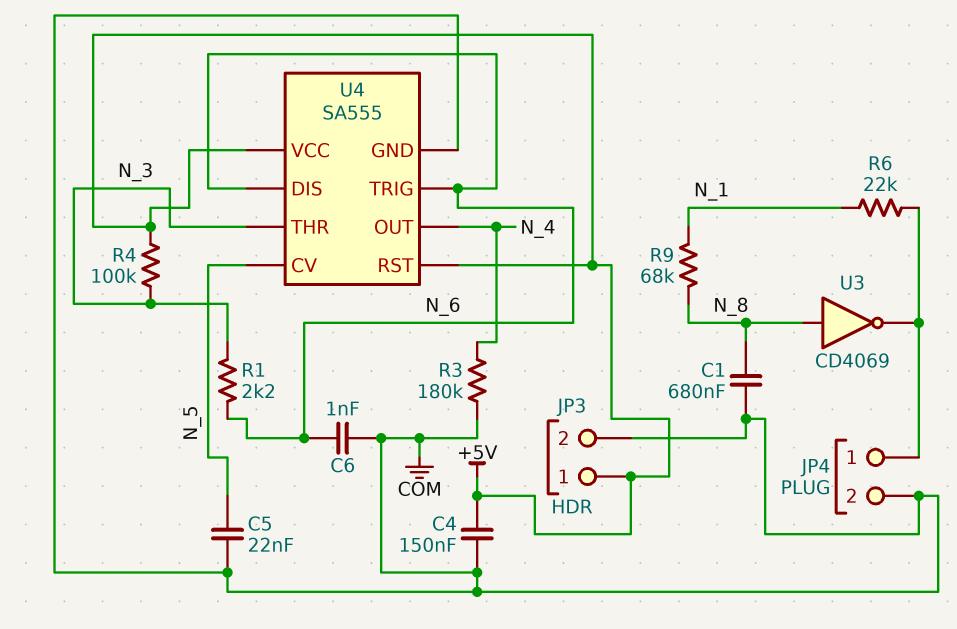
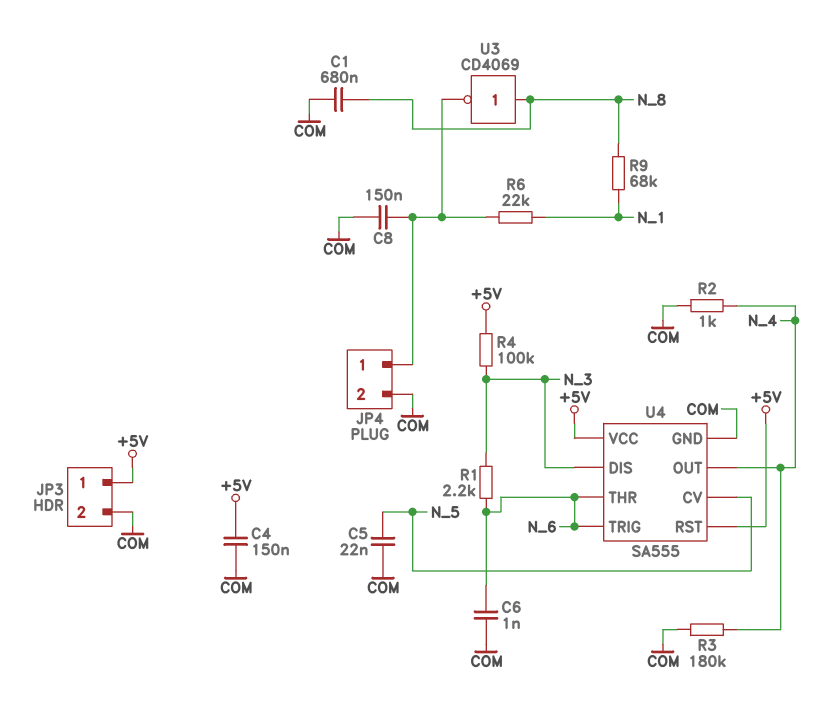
C8: none -> 150nF (COM, JP4/1)
R2: none -> 1k (COM, N_4)
U4 pin DIS: N_6 -> N_3
U4 pin THR: N_3 -> N_6

